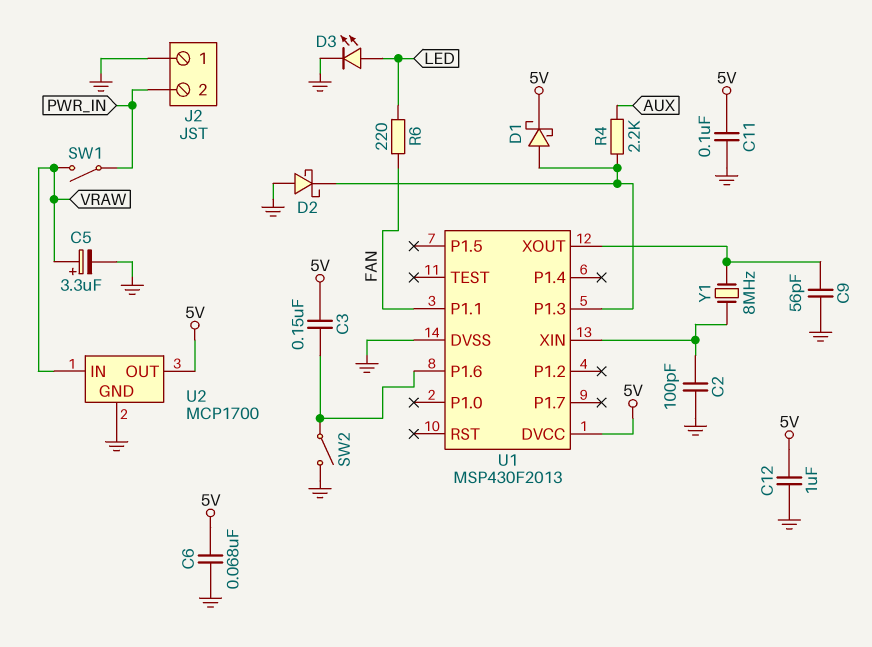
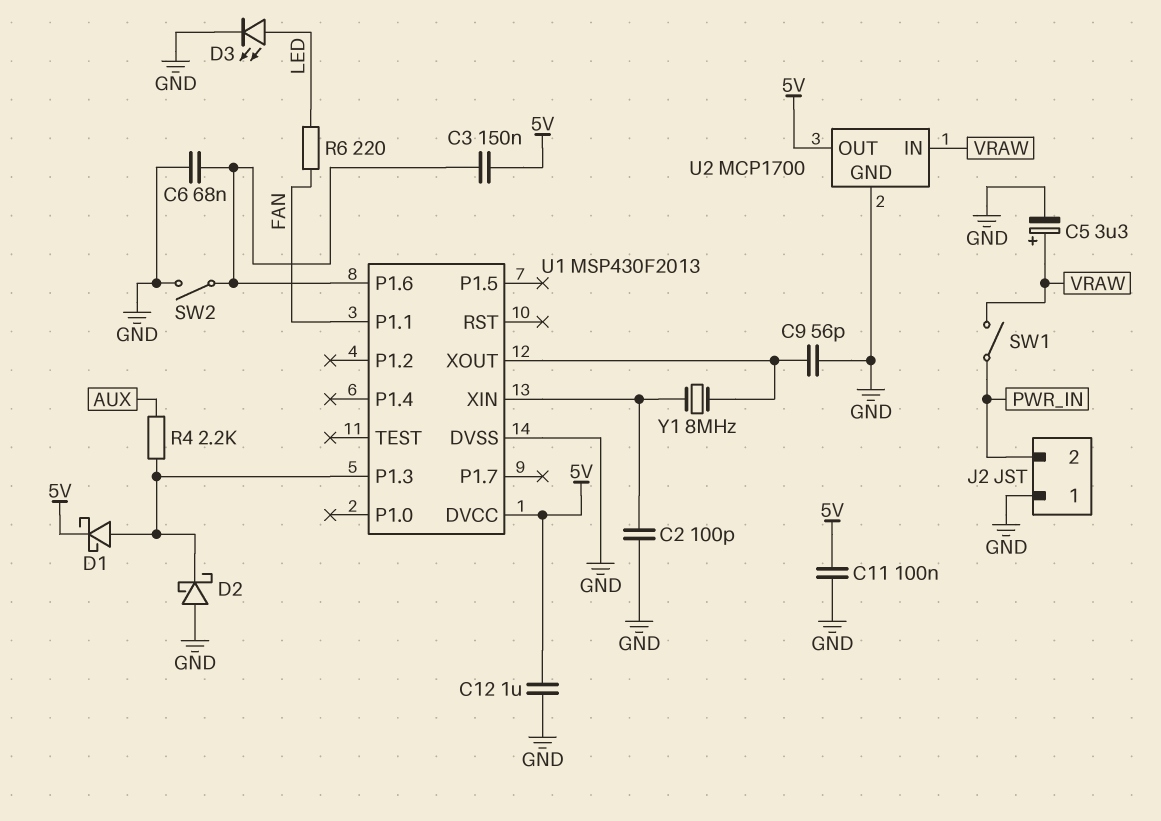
C6: 68nF (5V, GND) -> 68nF (GND, U1/P1.6)

